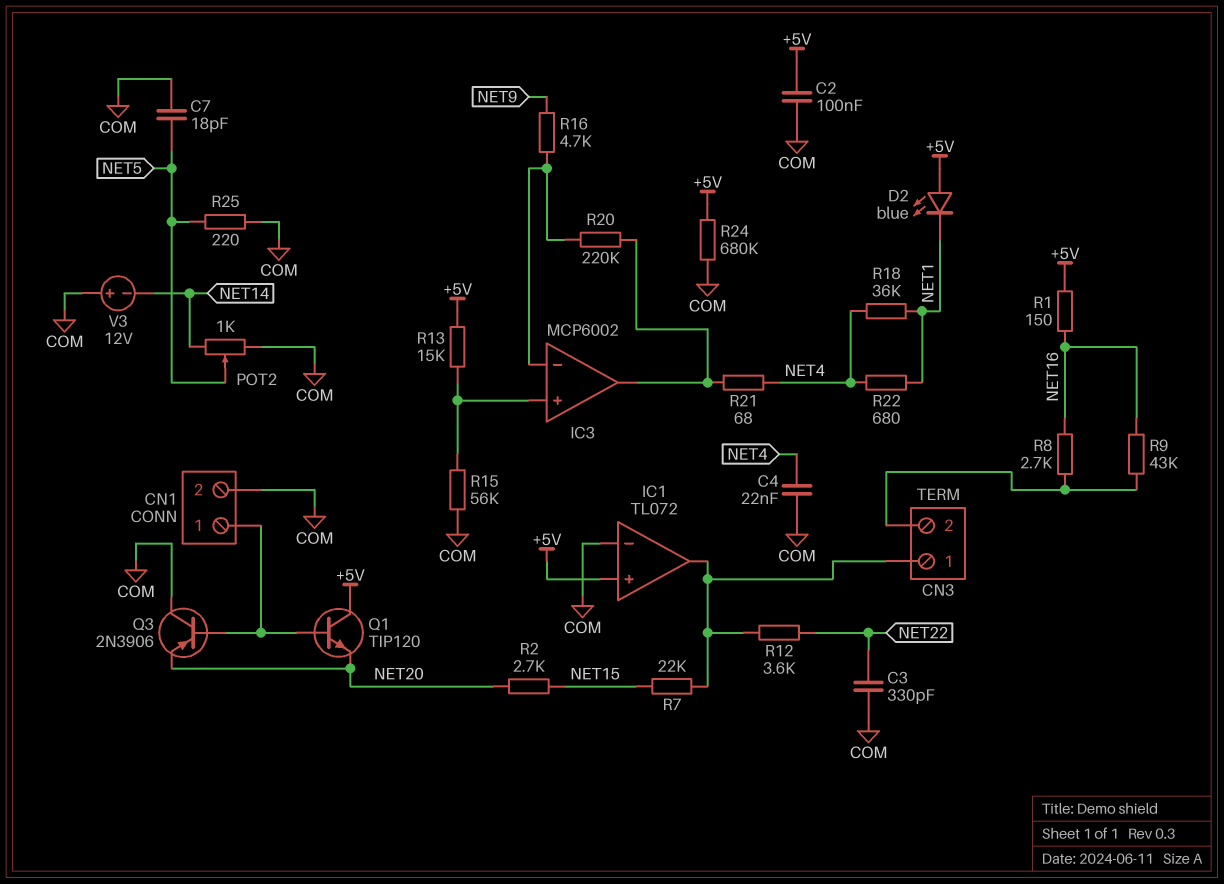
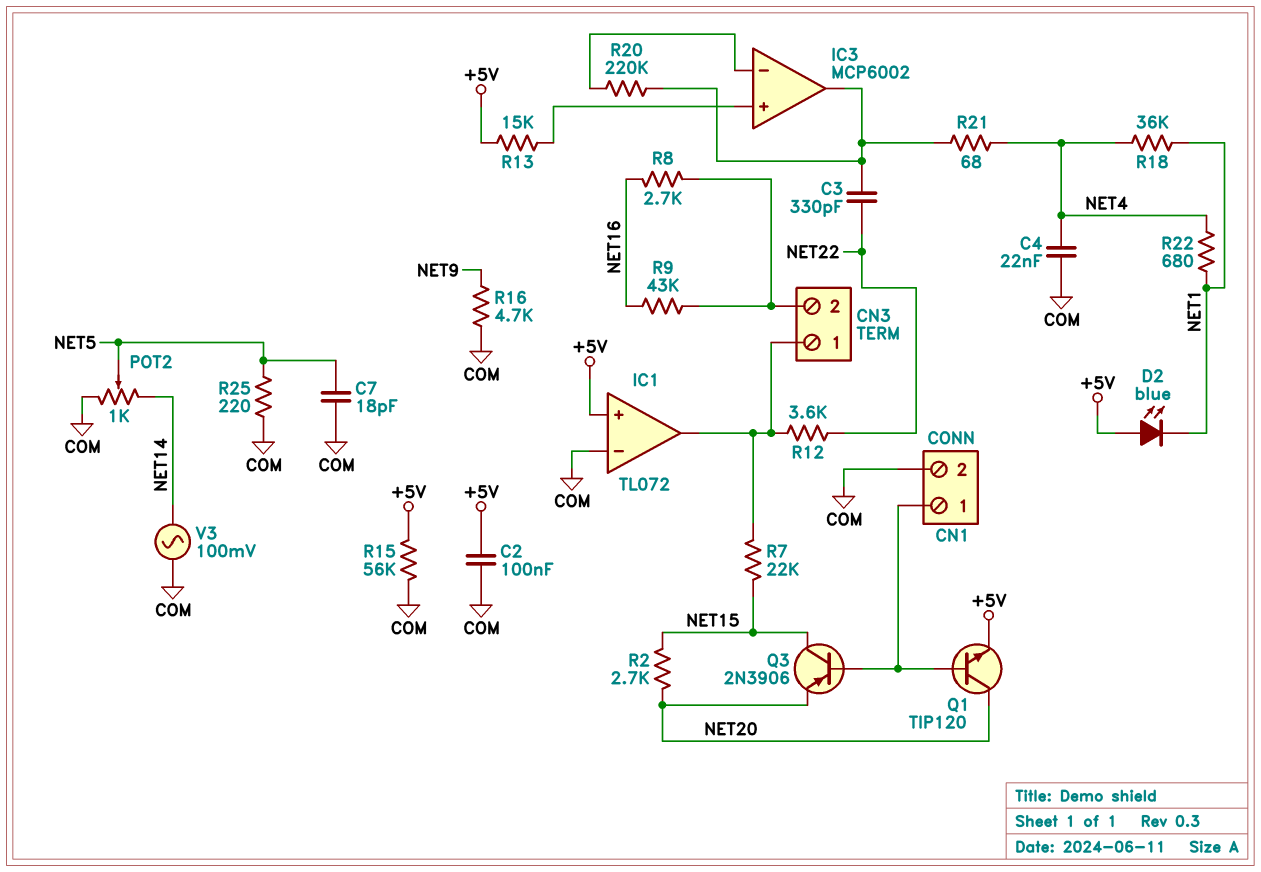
C3: 330pF (COM, NET22) -> 330pF (IC3/out, NET22)
Q1: NPN TIP120 (B CN1/1, C +5V, E NET20) -> NPN TIP120 (B CN1/1, C NET20, E +5V)
Q3: PNP 2N3906 (B CN1/1, C COM, E NET20) -> PNP 2N3906 (B CN1/1, C NET15, E NET20)
R1: 150 (+5V, NET16) -> none
R15: 56k (COM, IC3/in+) -> 56k (+5V, COM)
R16: 4.7k (IC3/in-, NET9) -> 4.7k (COM, NET9)
R24: 680k (+5V, COM) -> none
V3: 12V (plus COM, minus NET14) -> AC 100mV (COM, NET14)

